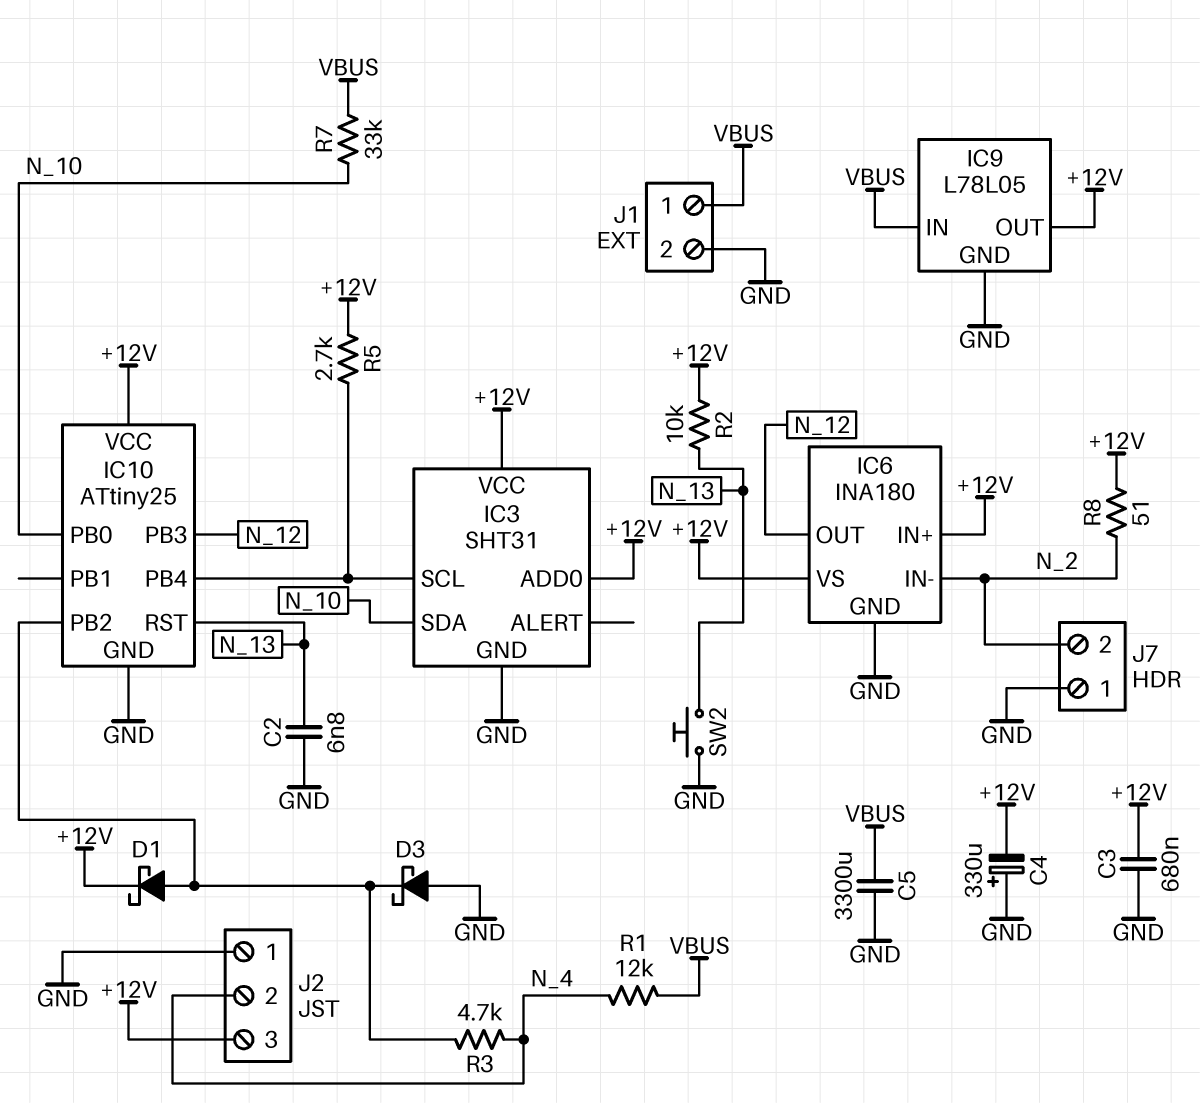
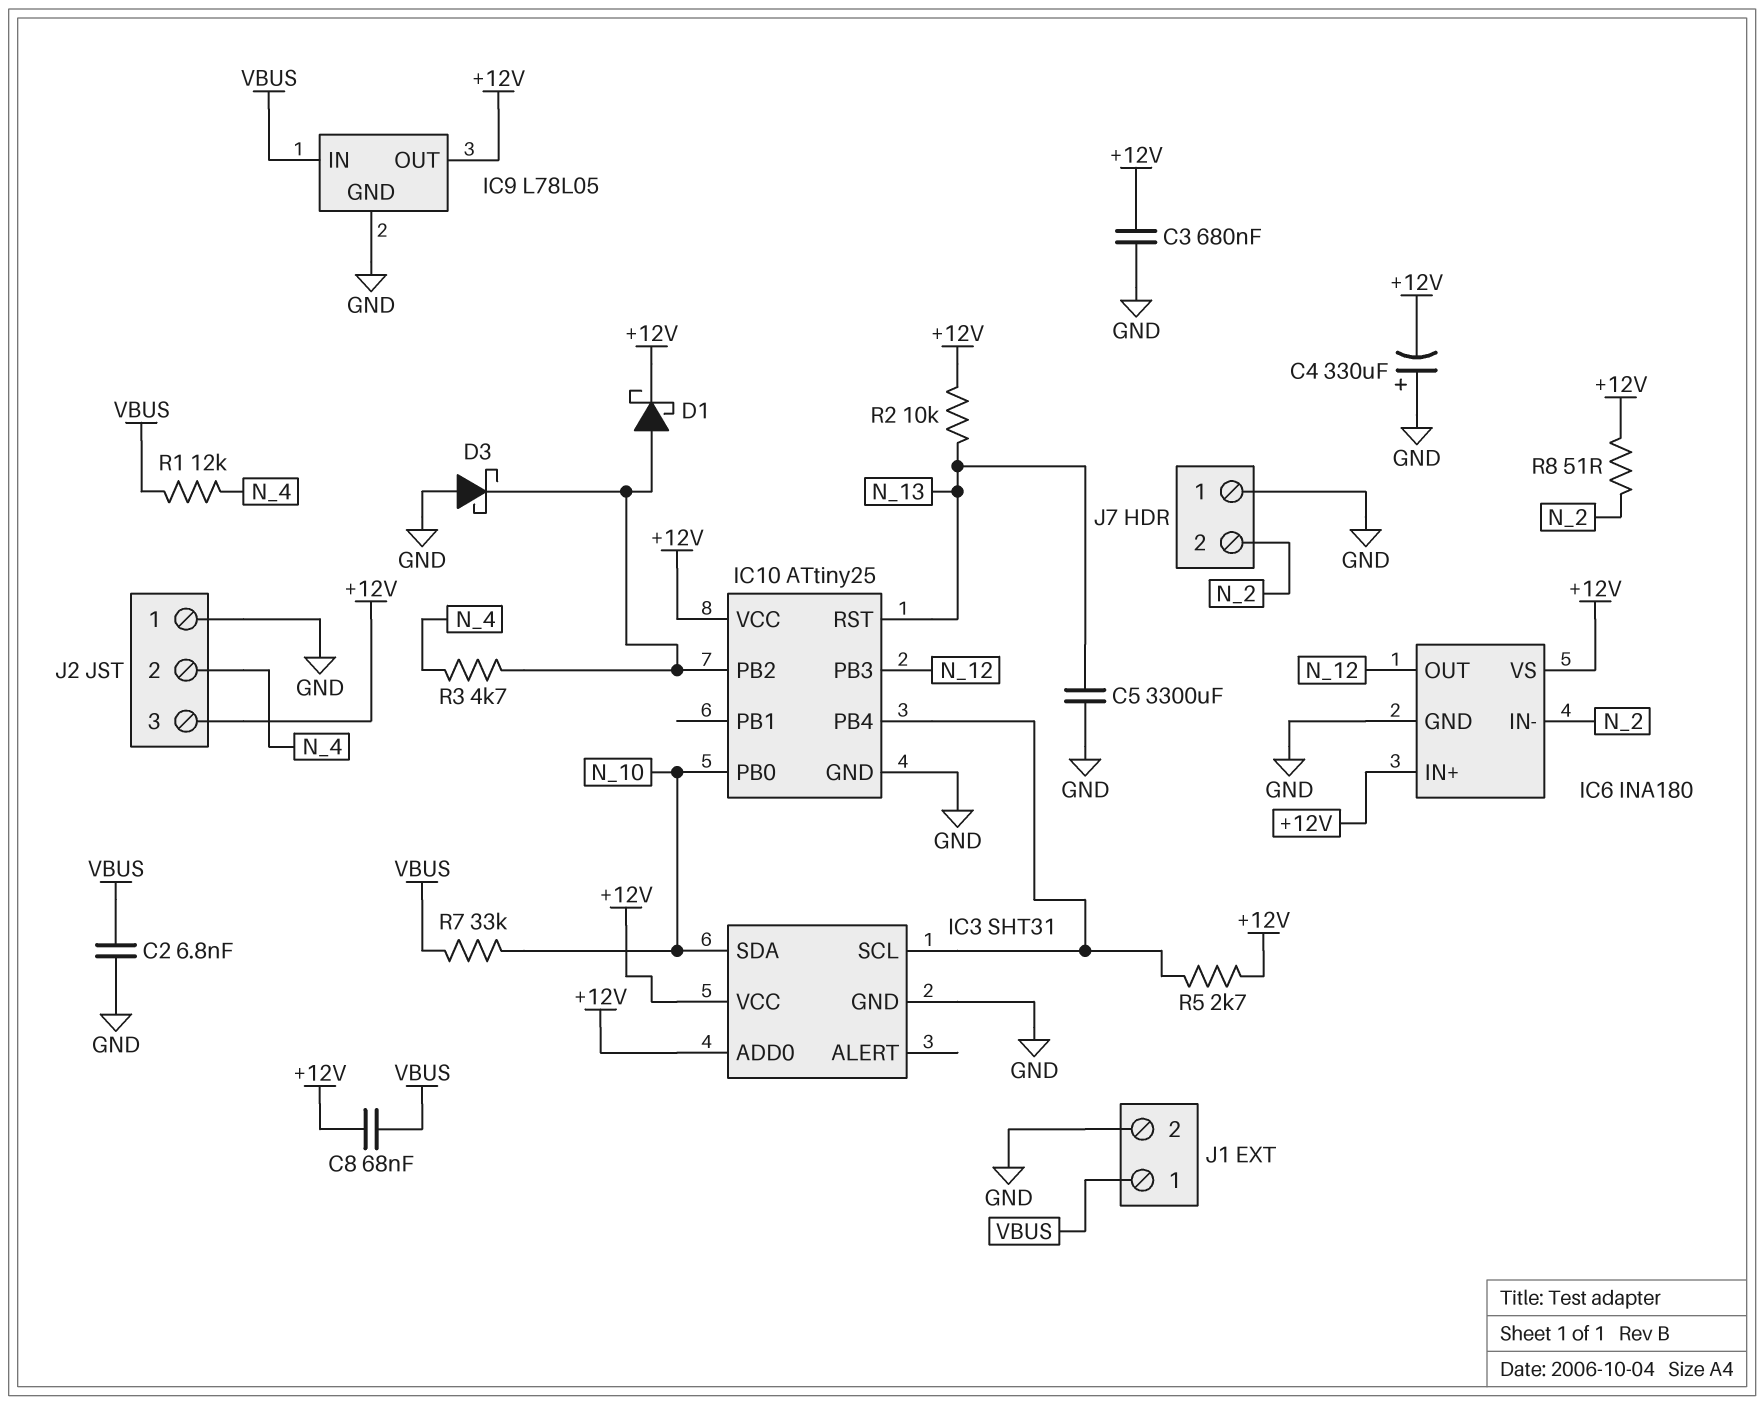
C2: 6.8nF (GND, N_13) -> 6.8nF (GND, VBUS)
C5: 3300uF (GND, VBUS) -> 3300uF (GND, N_13)
C8: none -> 68nF (+12V, VBUS)
SW2: button (GND, N_13) -> none

